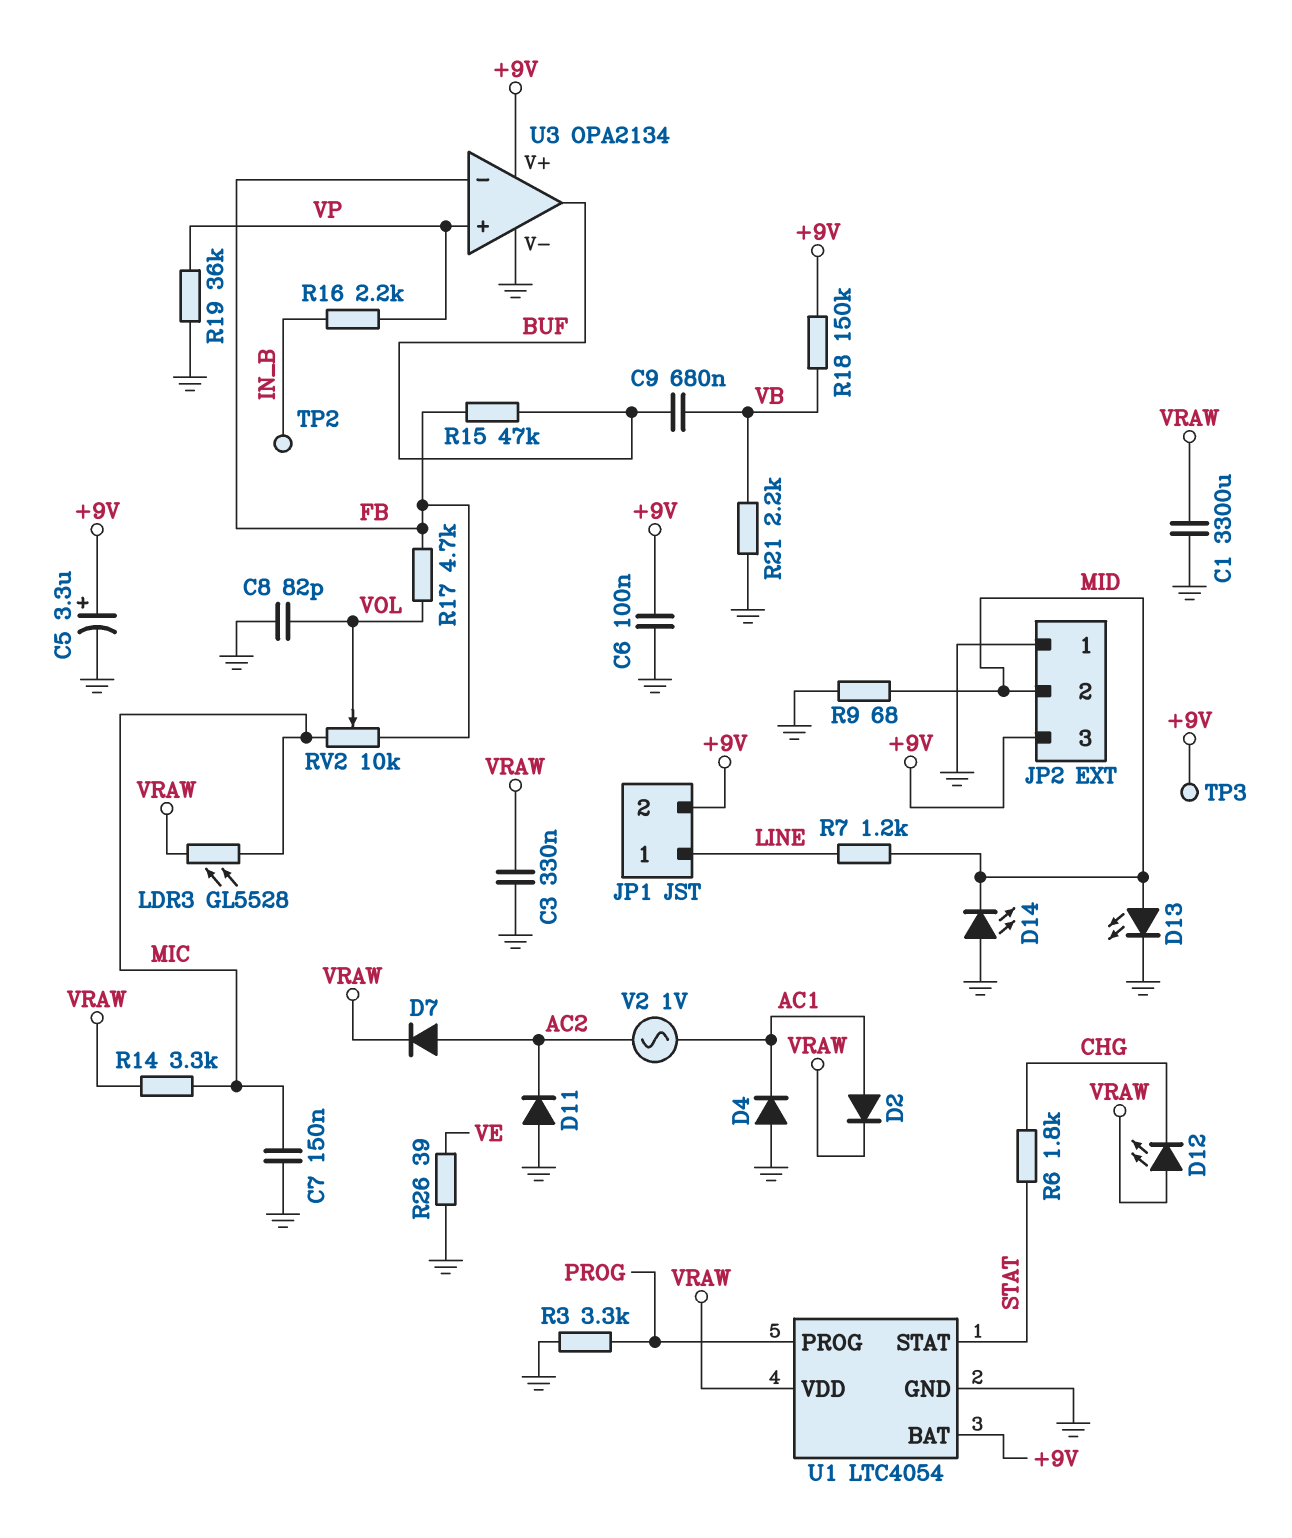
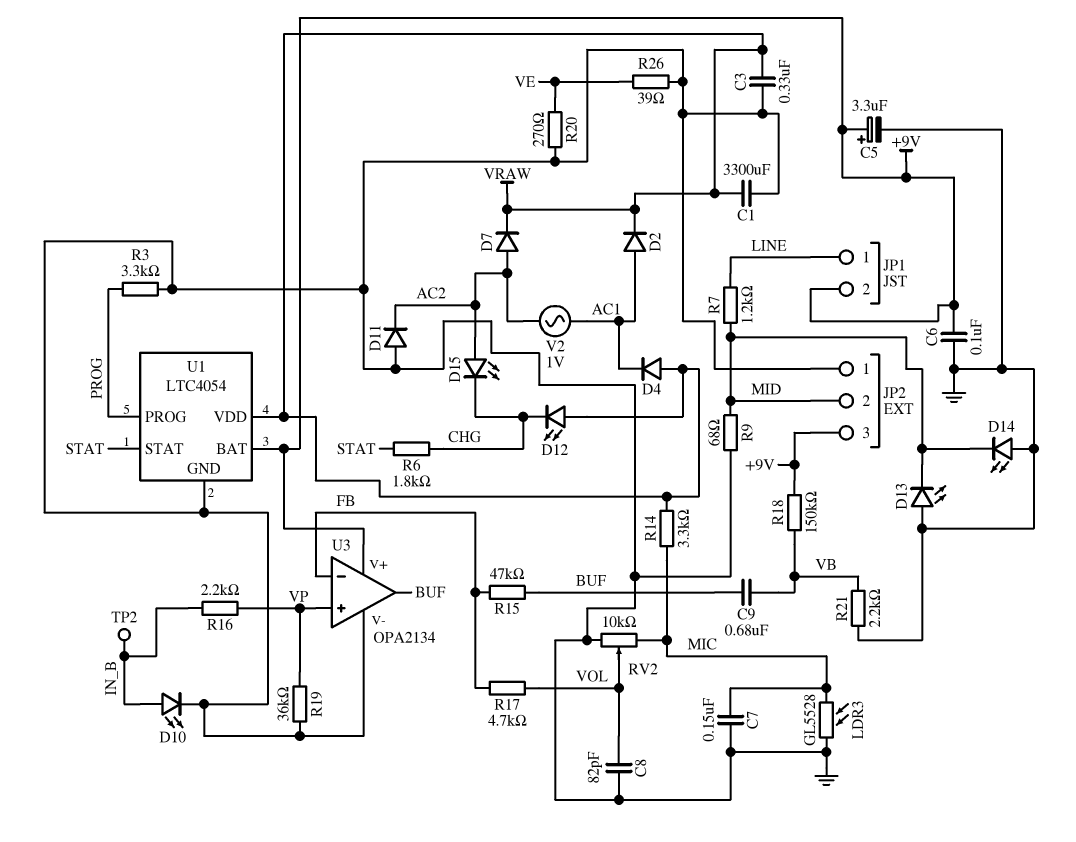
D4: diode (A GND, K AC1) -> diode (A VRAW, K AC1)
D10: none -> LED (A IN_B, K GND)
D13: LED (A MID, K GND) -> LED (A GND, K MID)
D15: none -> LED (A AC2, K CHG)
LDR3: GL5528 (MIC, VRAW) -> GL5528 (GND, MIC)
R20: none -> 270 (GND, VE)
RV2: 10k (FB, MIC, wiper VOL) -> 10k (GND, MIC, wiper VOL)
TP3: test point (+9V) -> none

